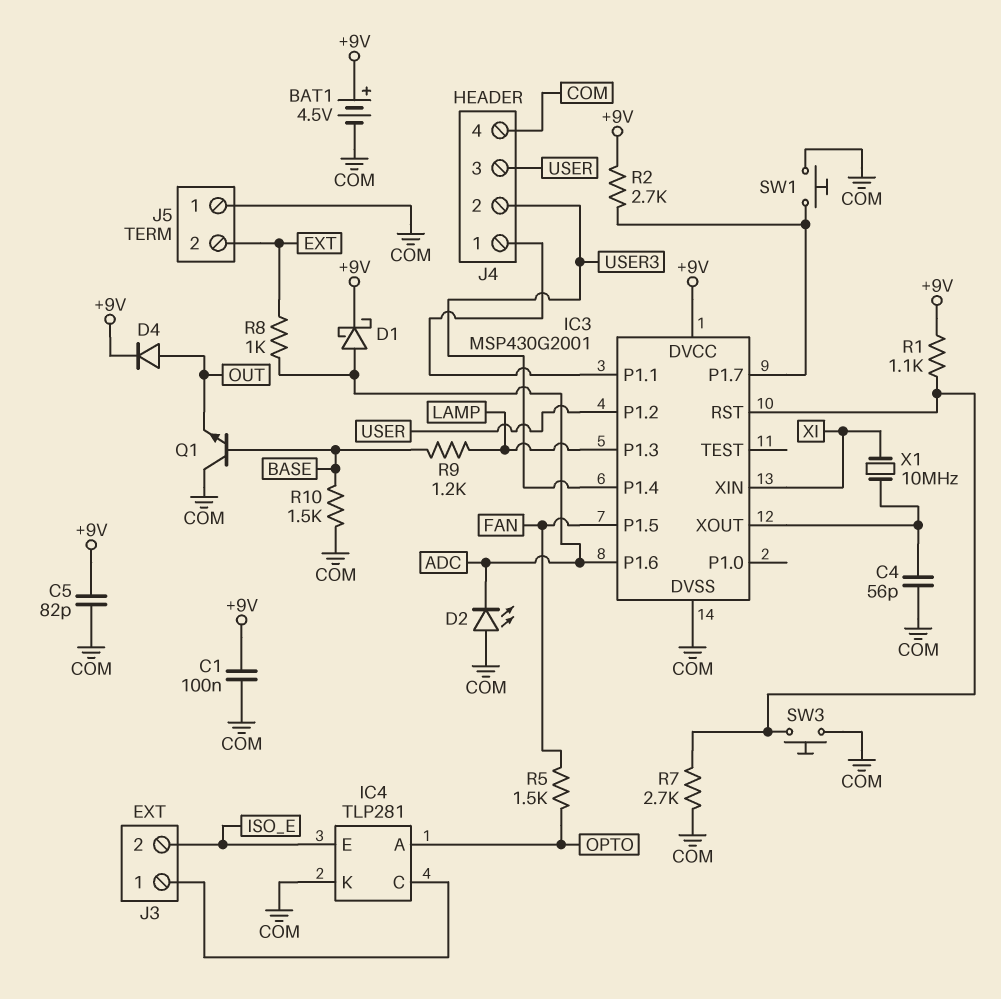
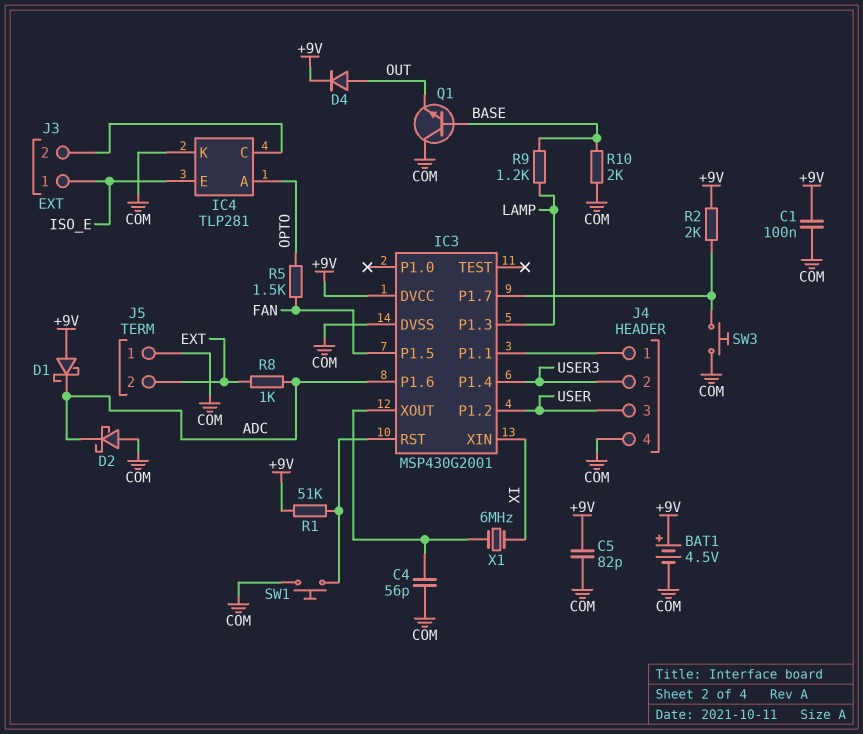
D1: schottky (A ADC, K +9V) -> schottky (A +9V, K ADC)
D2: LED (A COM, K ADC) -> schottky (A COM, K ADC)
J3 pin 1: IC4/C -> ISO_E
J3 pin 2: ISO_E -> IC4/C
R1: 1.1k (+9V, IC3/RST) -> 51k (+9V, IC3/RST)
R2: 2.7k (+9V, IC3/P1.7) -> 2k (+9V, IC3/P1.7)
R7: 2.7k (COM, IC3/RST) -> none
R10: 1.5k (BASE, COM) -> 2k (BASE, COM)
SW1: button (COM, IC3/P1.7) -> button (COM, IC3/RST)
SW3: button (COM, IC3/RST) -> button (COM, IC3/P1.7)
X1: 10MHz (IC3/XOUT, XI) -> 6MHz (IC3/XOUT, XI)

